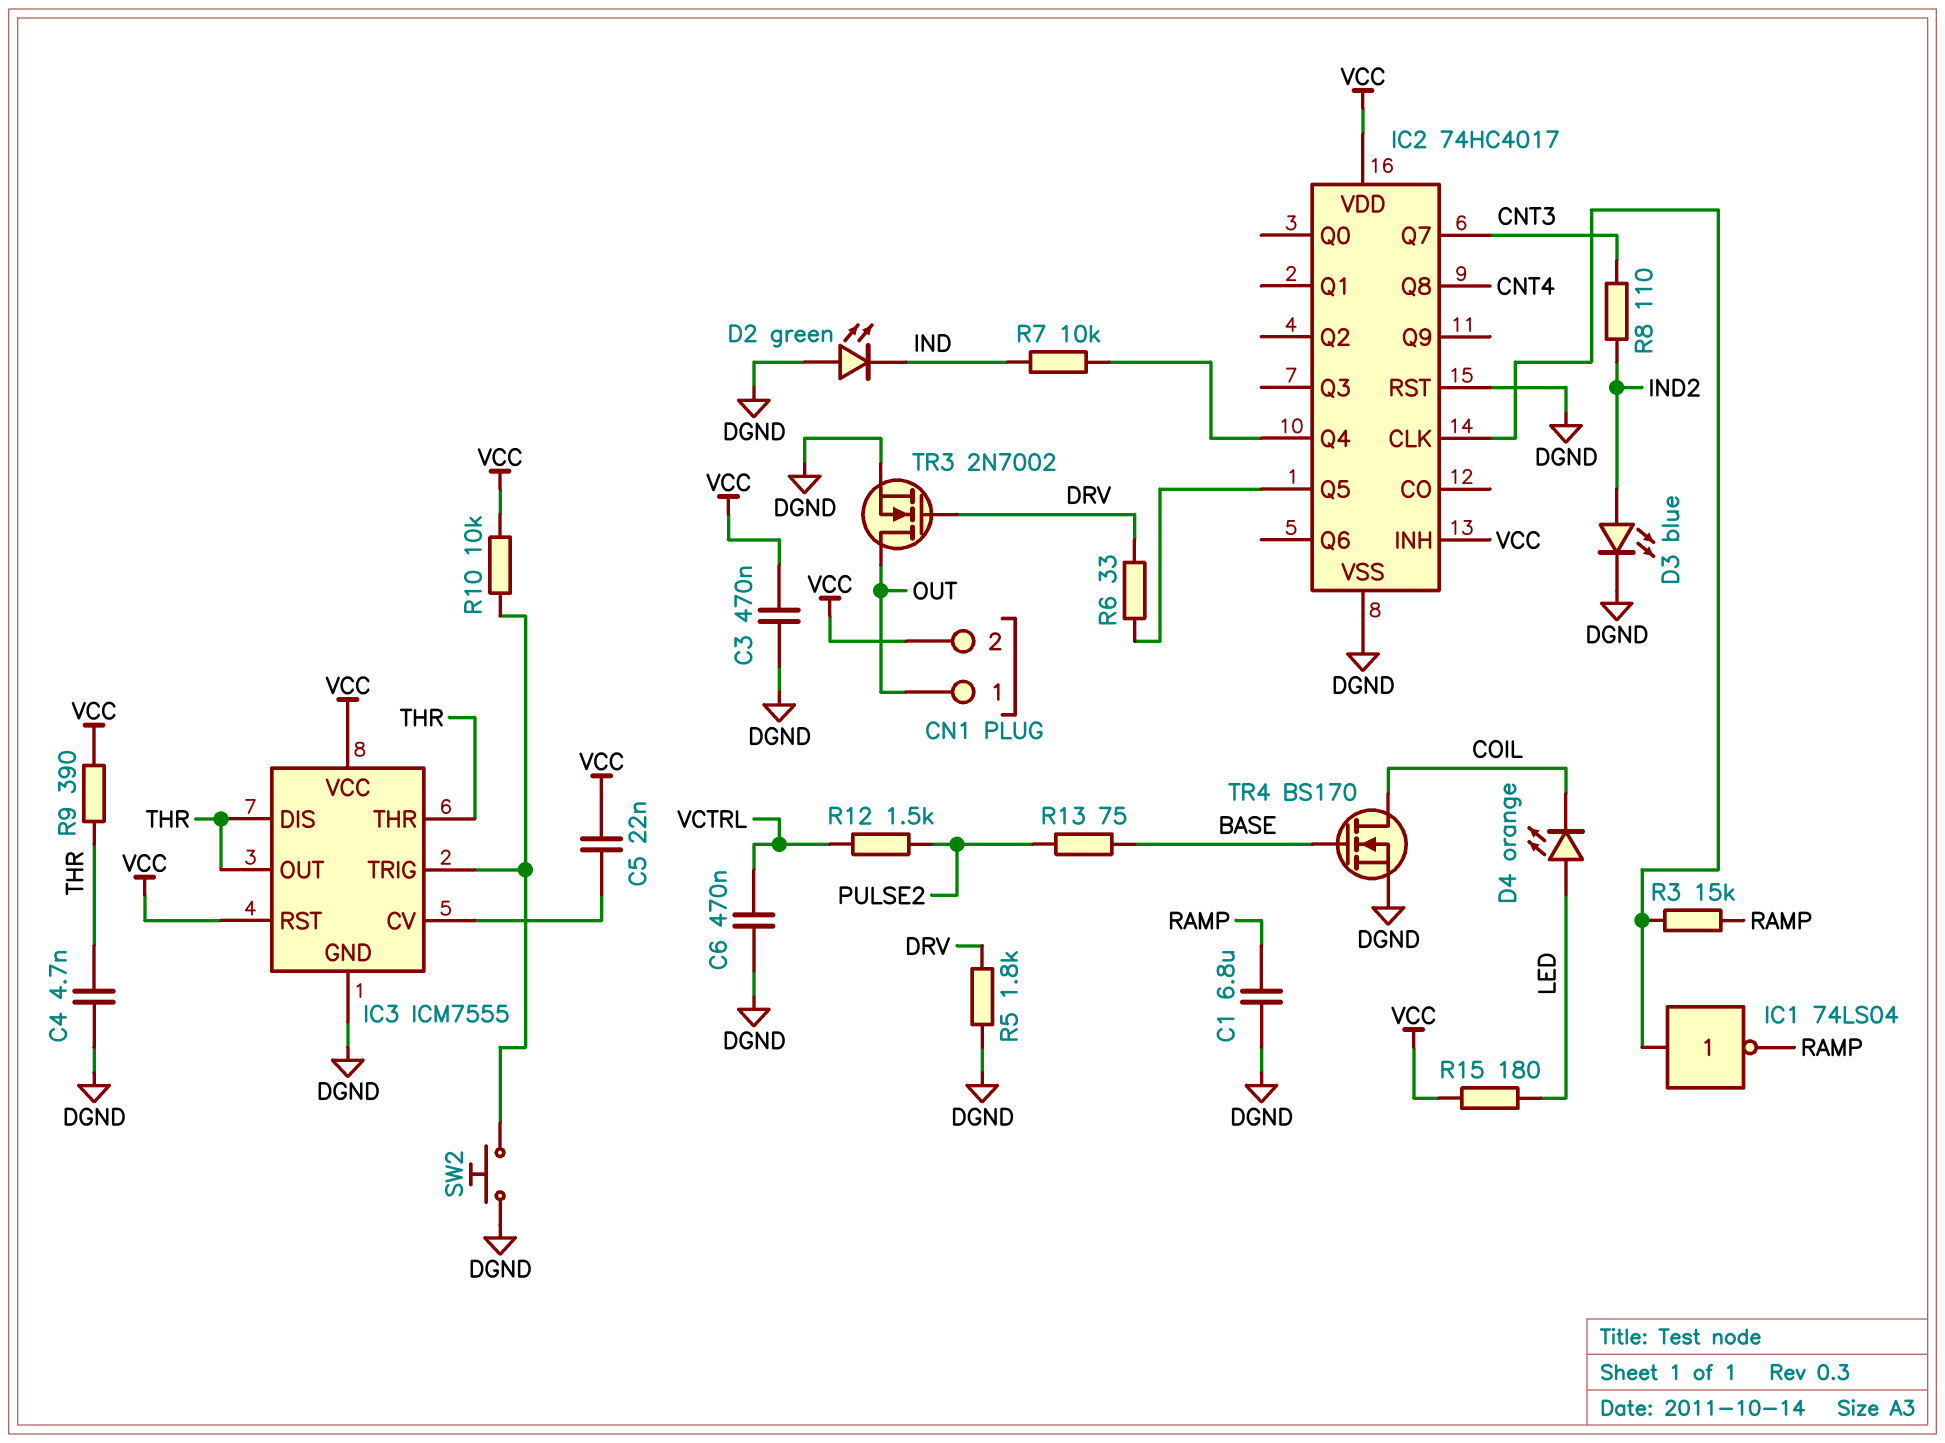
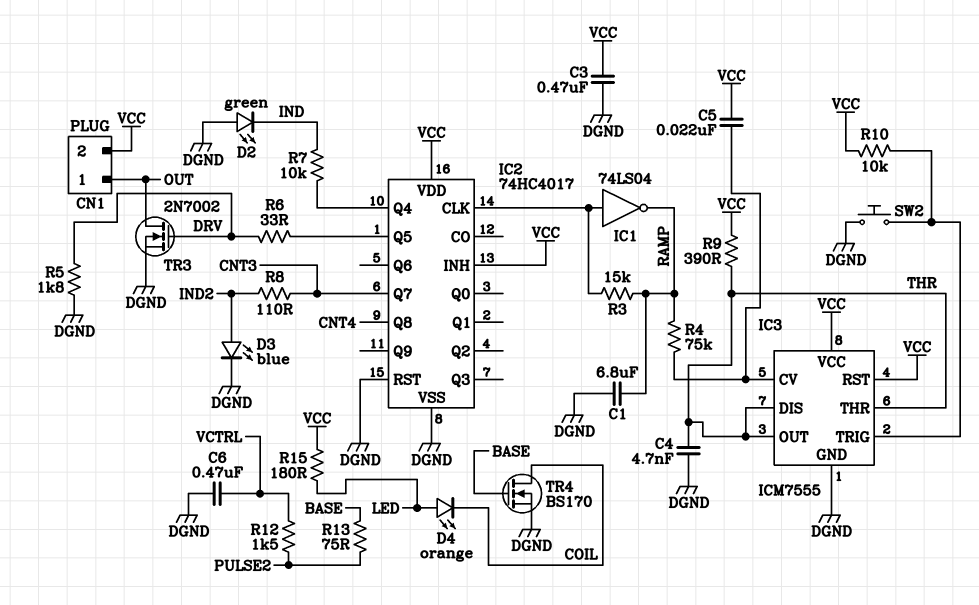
R4: none -> 75k (IC3/CV, RAMP)

